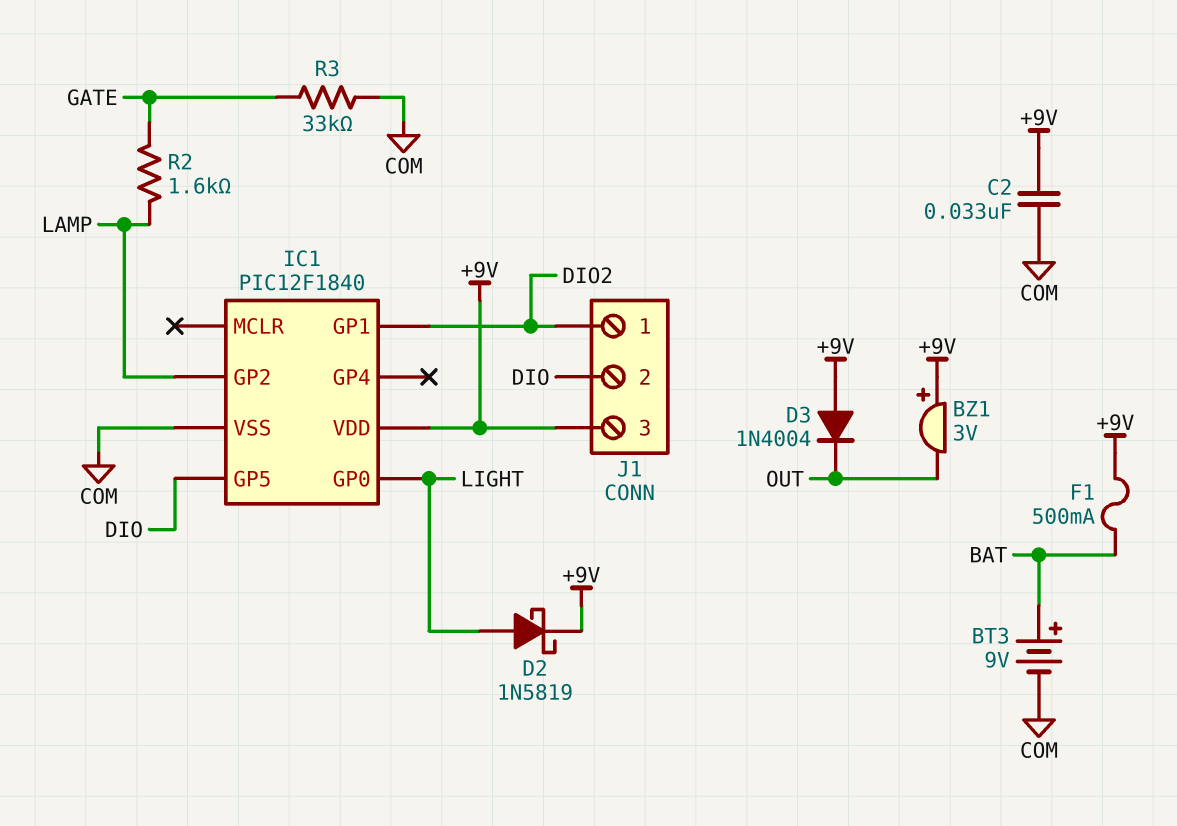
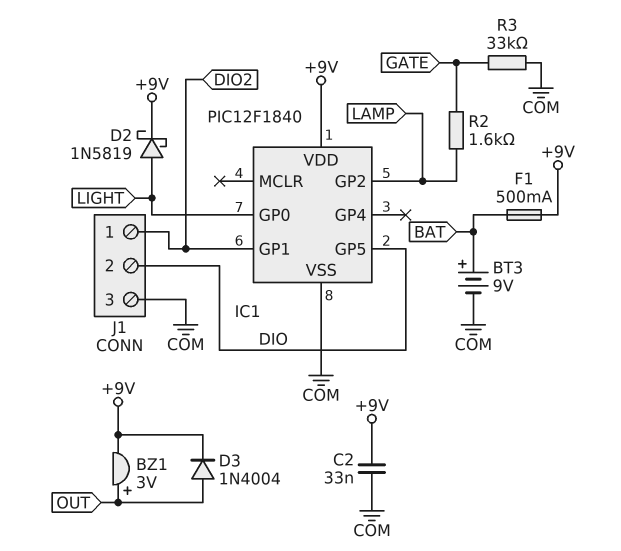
BZ1: buzzer 3V (plus +9V, minus OUT) -> buzzer 3V (plus OUT, minus +9V)
D3: diode 1N4004 (A +9V, K OUT) -> diode 1N4004 (A OUT, K +9V)
J1 pin 3: +9V -> COM

